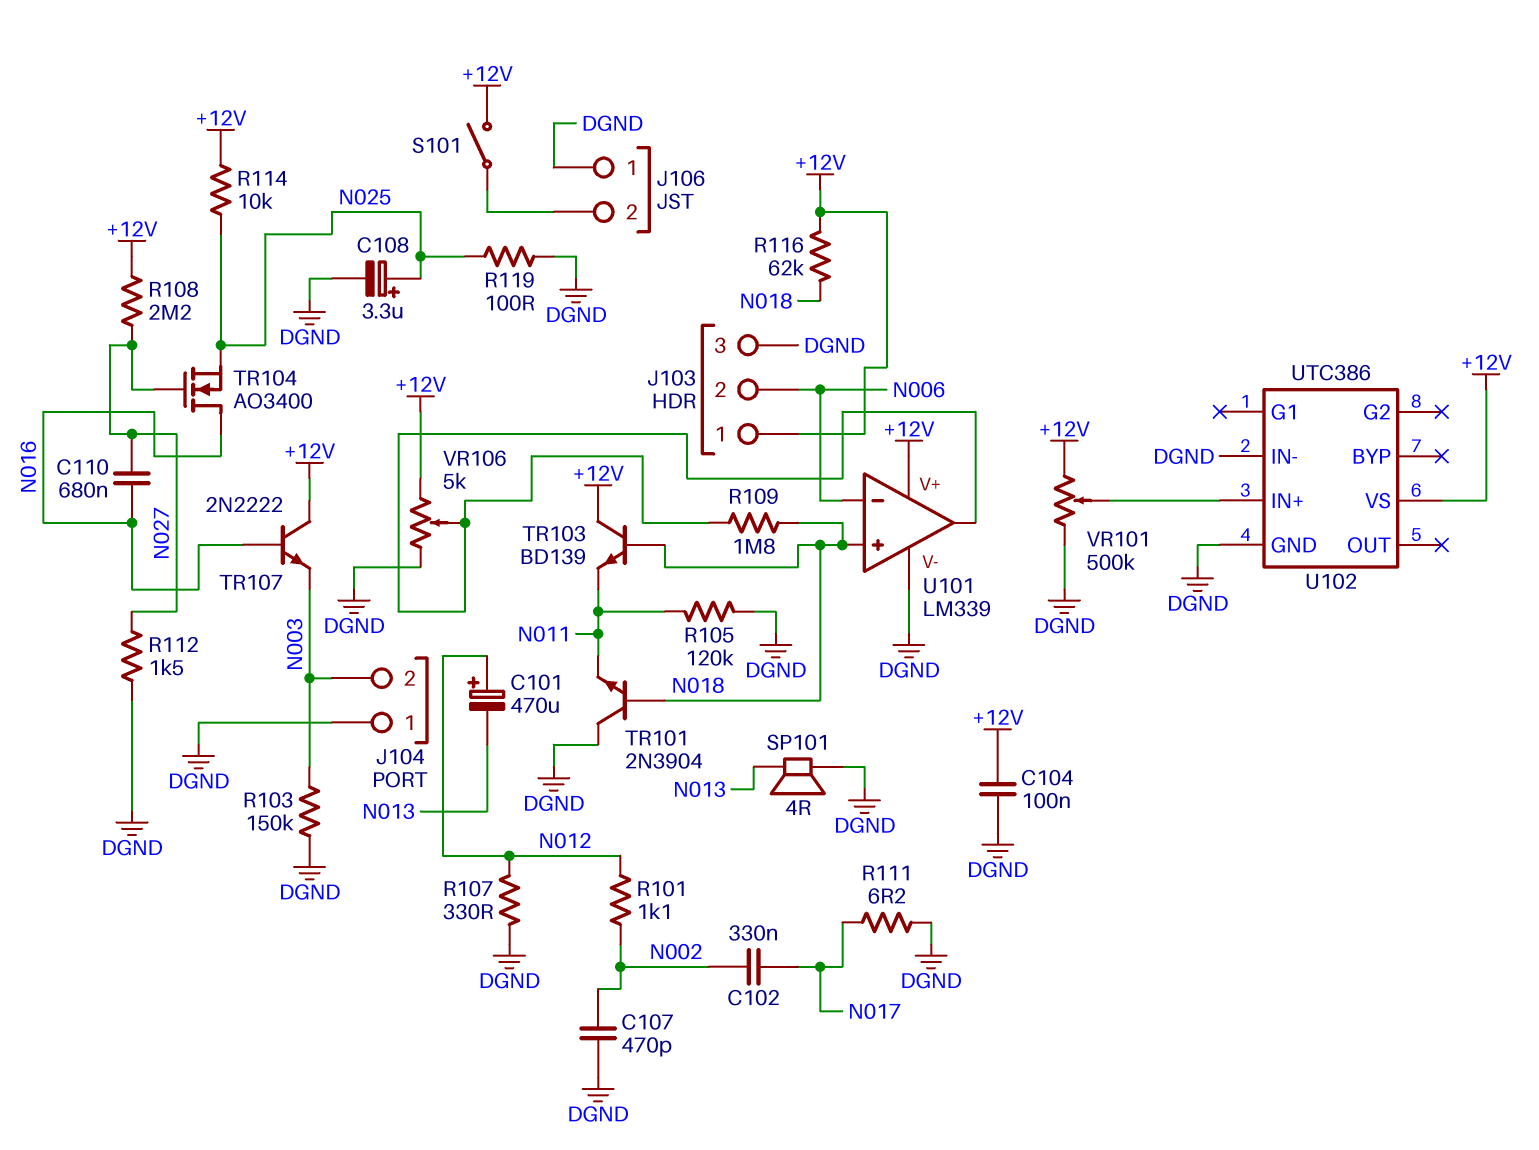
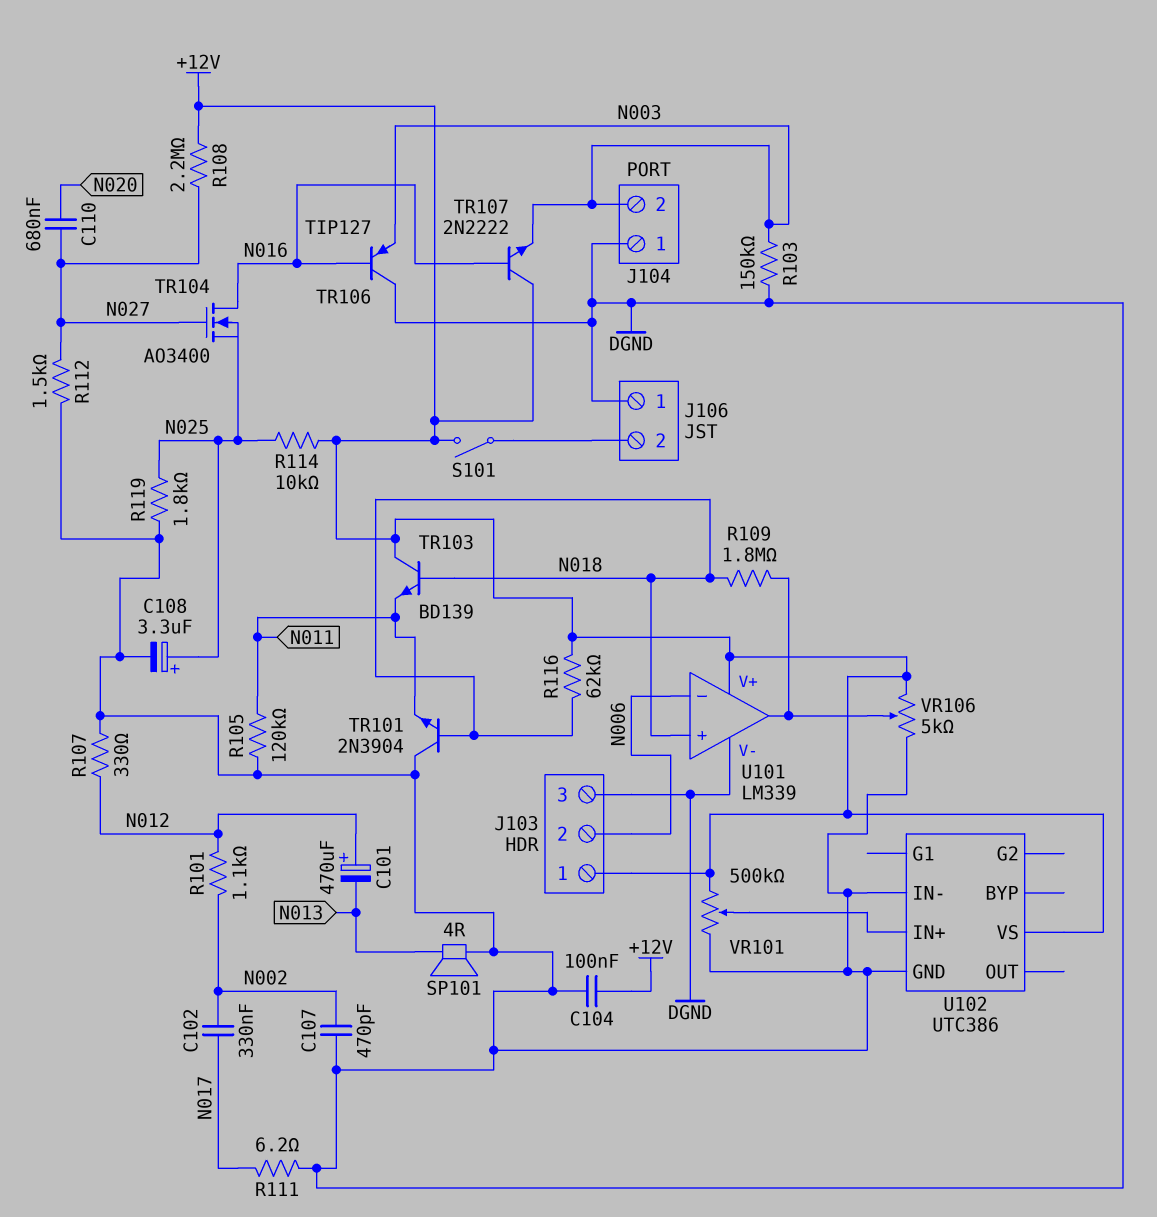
C110: 680nF (N016, N027) -> 680nF (N020, N027)
R119: 100 (DGND, N025) -> 1.8k (DGND, N025)
TR106: none -> PNP TIP127 (B N016, C DGND, E N003)

